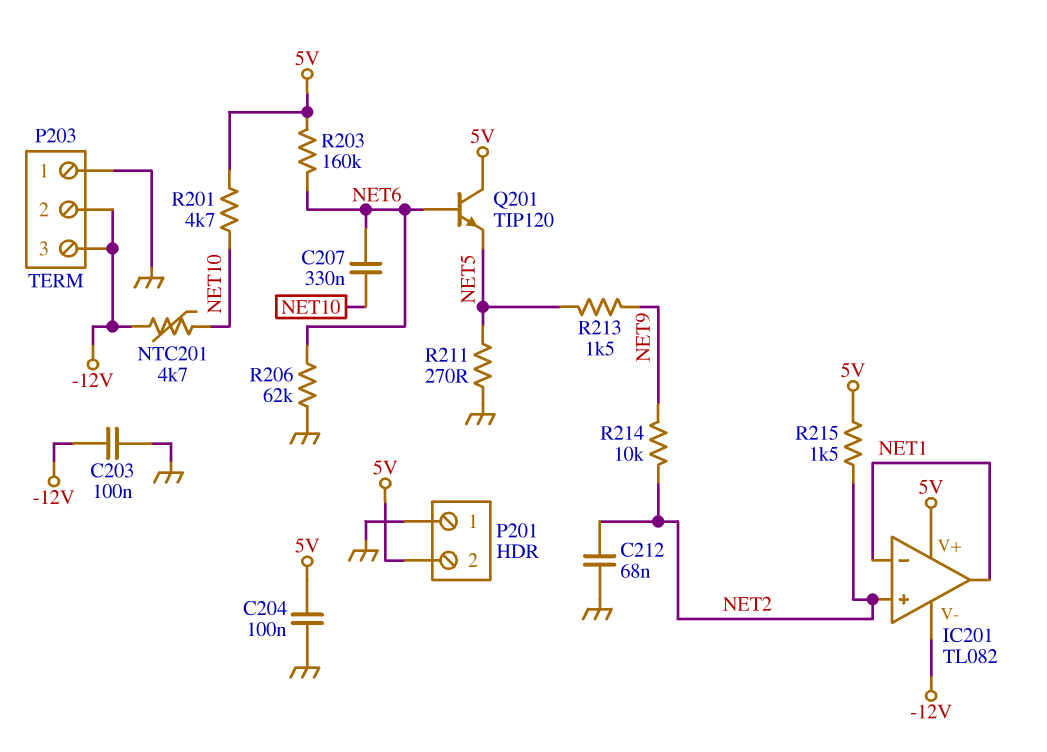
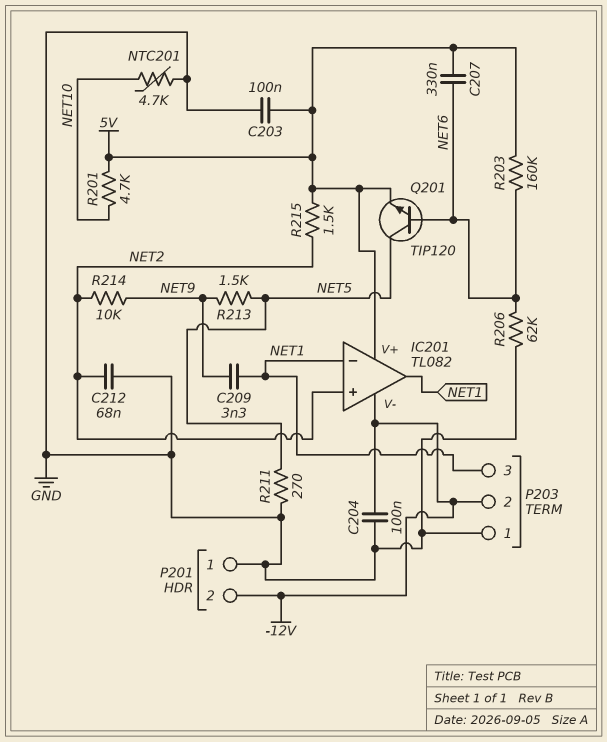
C203: 100nF (-12V, GND) -> 100nF (5V, GND)
C204: 100nF (5V, GND) -> 100nF (-12V, GND)
C207: 330nF (NET6, NET10) -> 330nF (5V, NET6)
C209: none -> 3.3nF (NET1, NET9)
NTC201: 4.7k (-12V, NET10) -> 4.7k (GND, NET10)
P201 pin 2: 5V -> -12V
P203 pin 3: -12V -> NET1
Q201: NPN TIP120 (B NET6, C 5V, E NET5) -> NPN TIP120 (B NET6, C NET5, E 5V)

